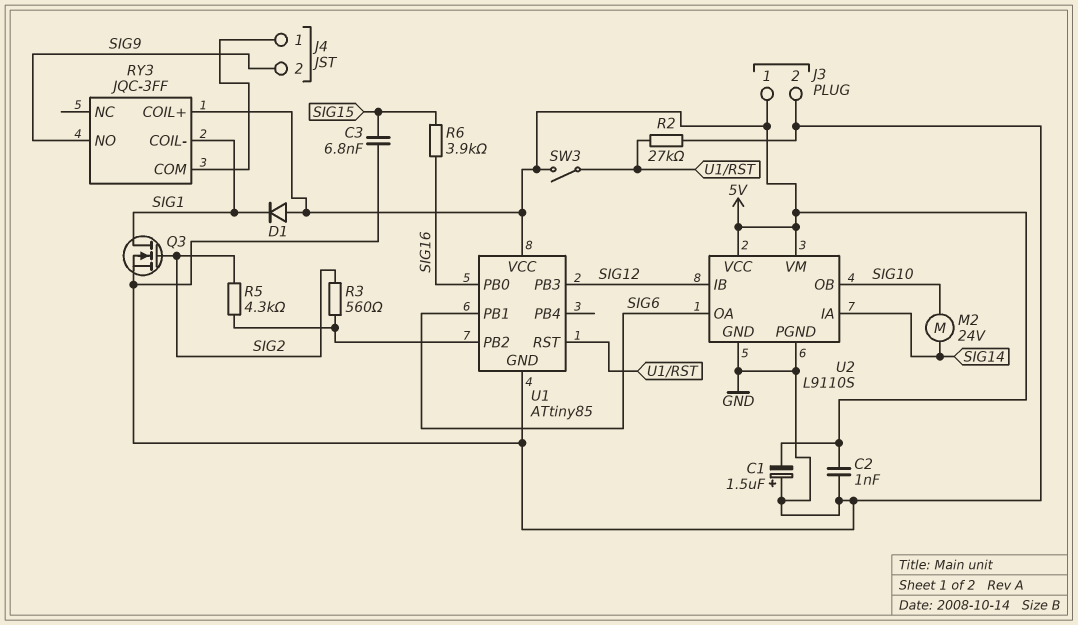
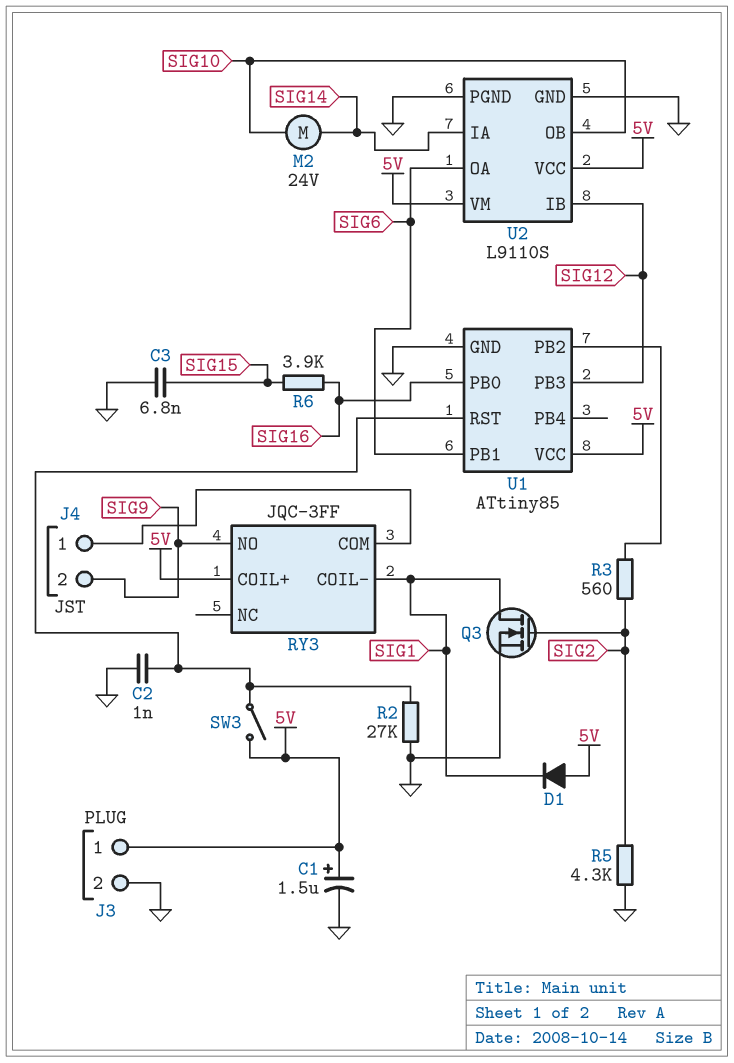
C1: 1.5uF (plus GND, minus 5V) -> 1.5uF (plus 5V, minus GND)
C2: 1nF (5V, GND) -> 1nF (GND, U1/RST)
R5: 4.3k (SIG2, U1/PB2) -> 4.3k (GND, SIG2)

